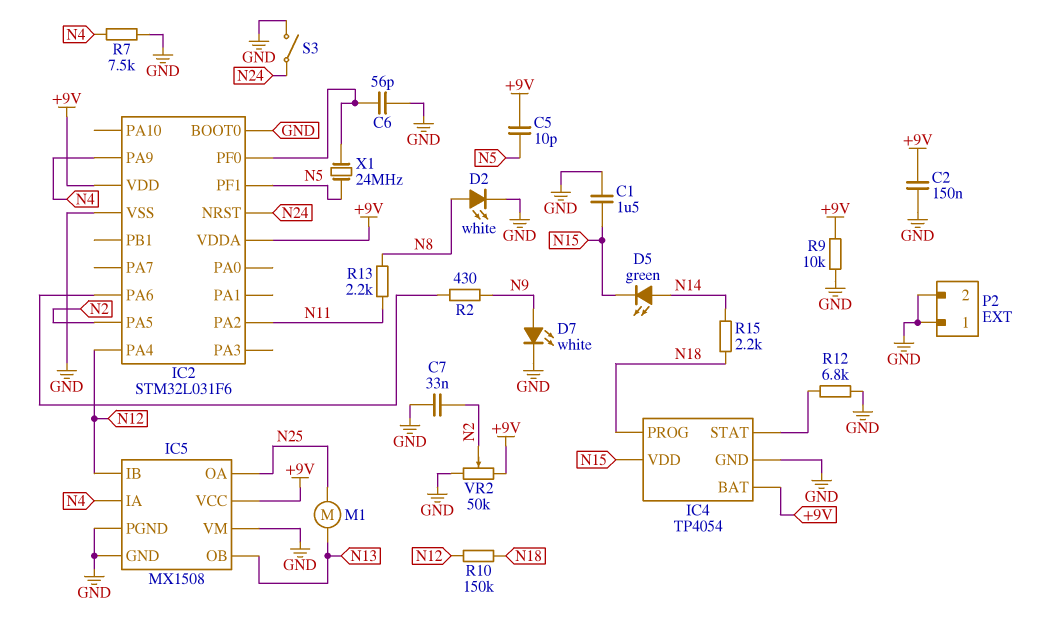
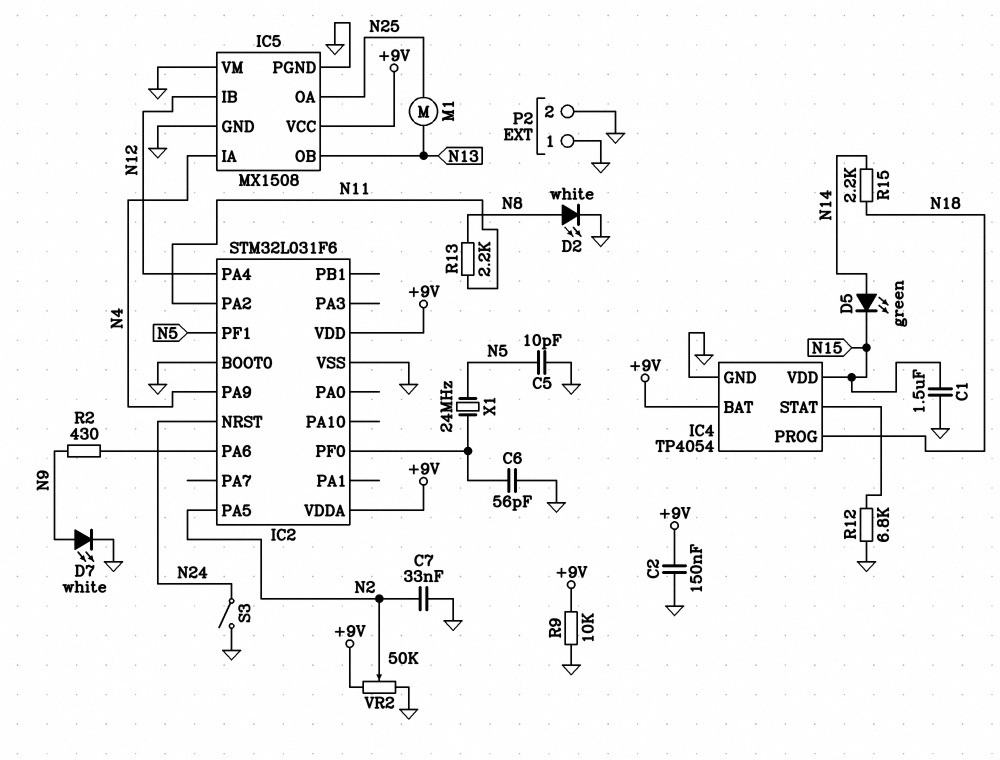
C5: 10pF (+9V, N5) -> 10pF (GND, N5)
R7: 7.5k (GND, N4) -> none
R10: 150k (N12, N18) -> none

